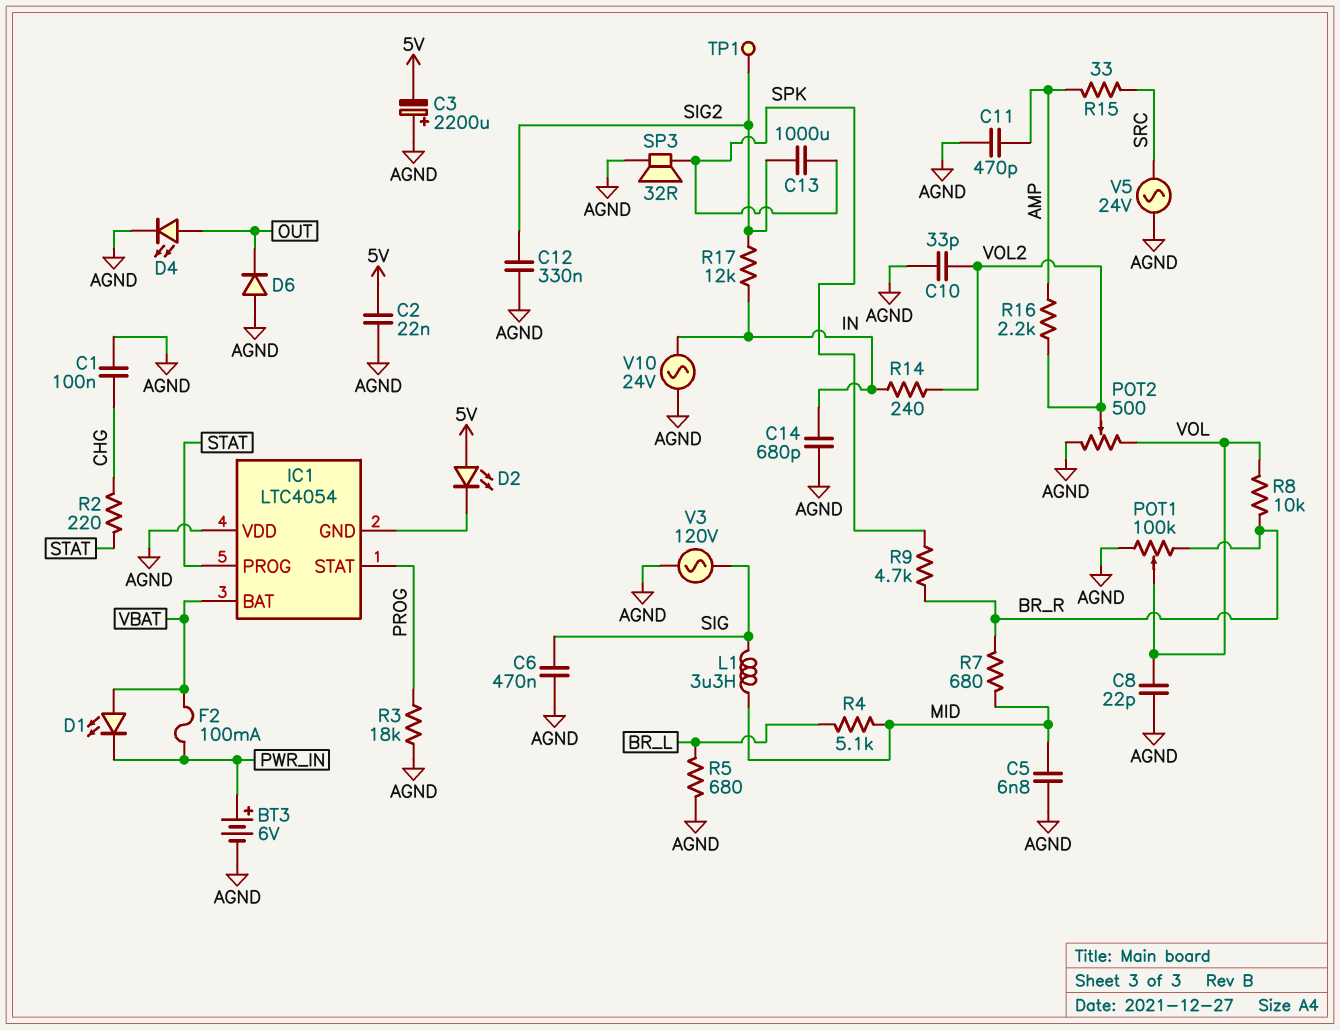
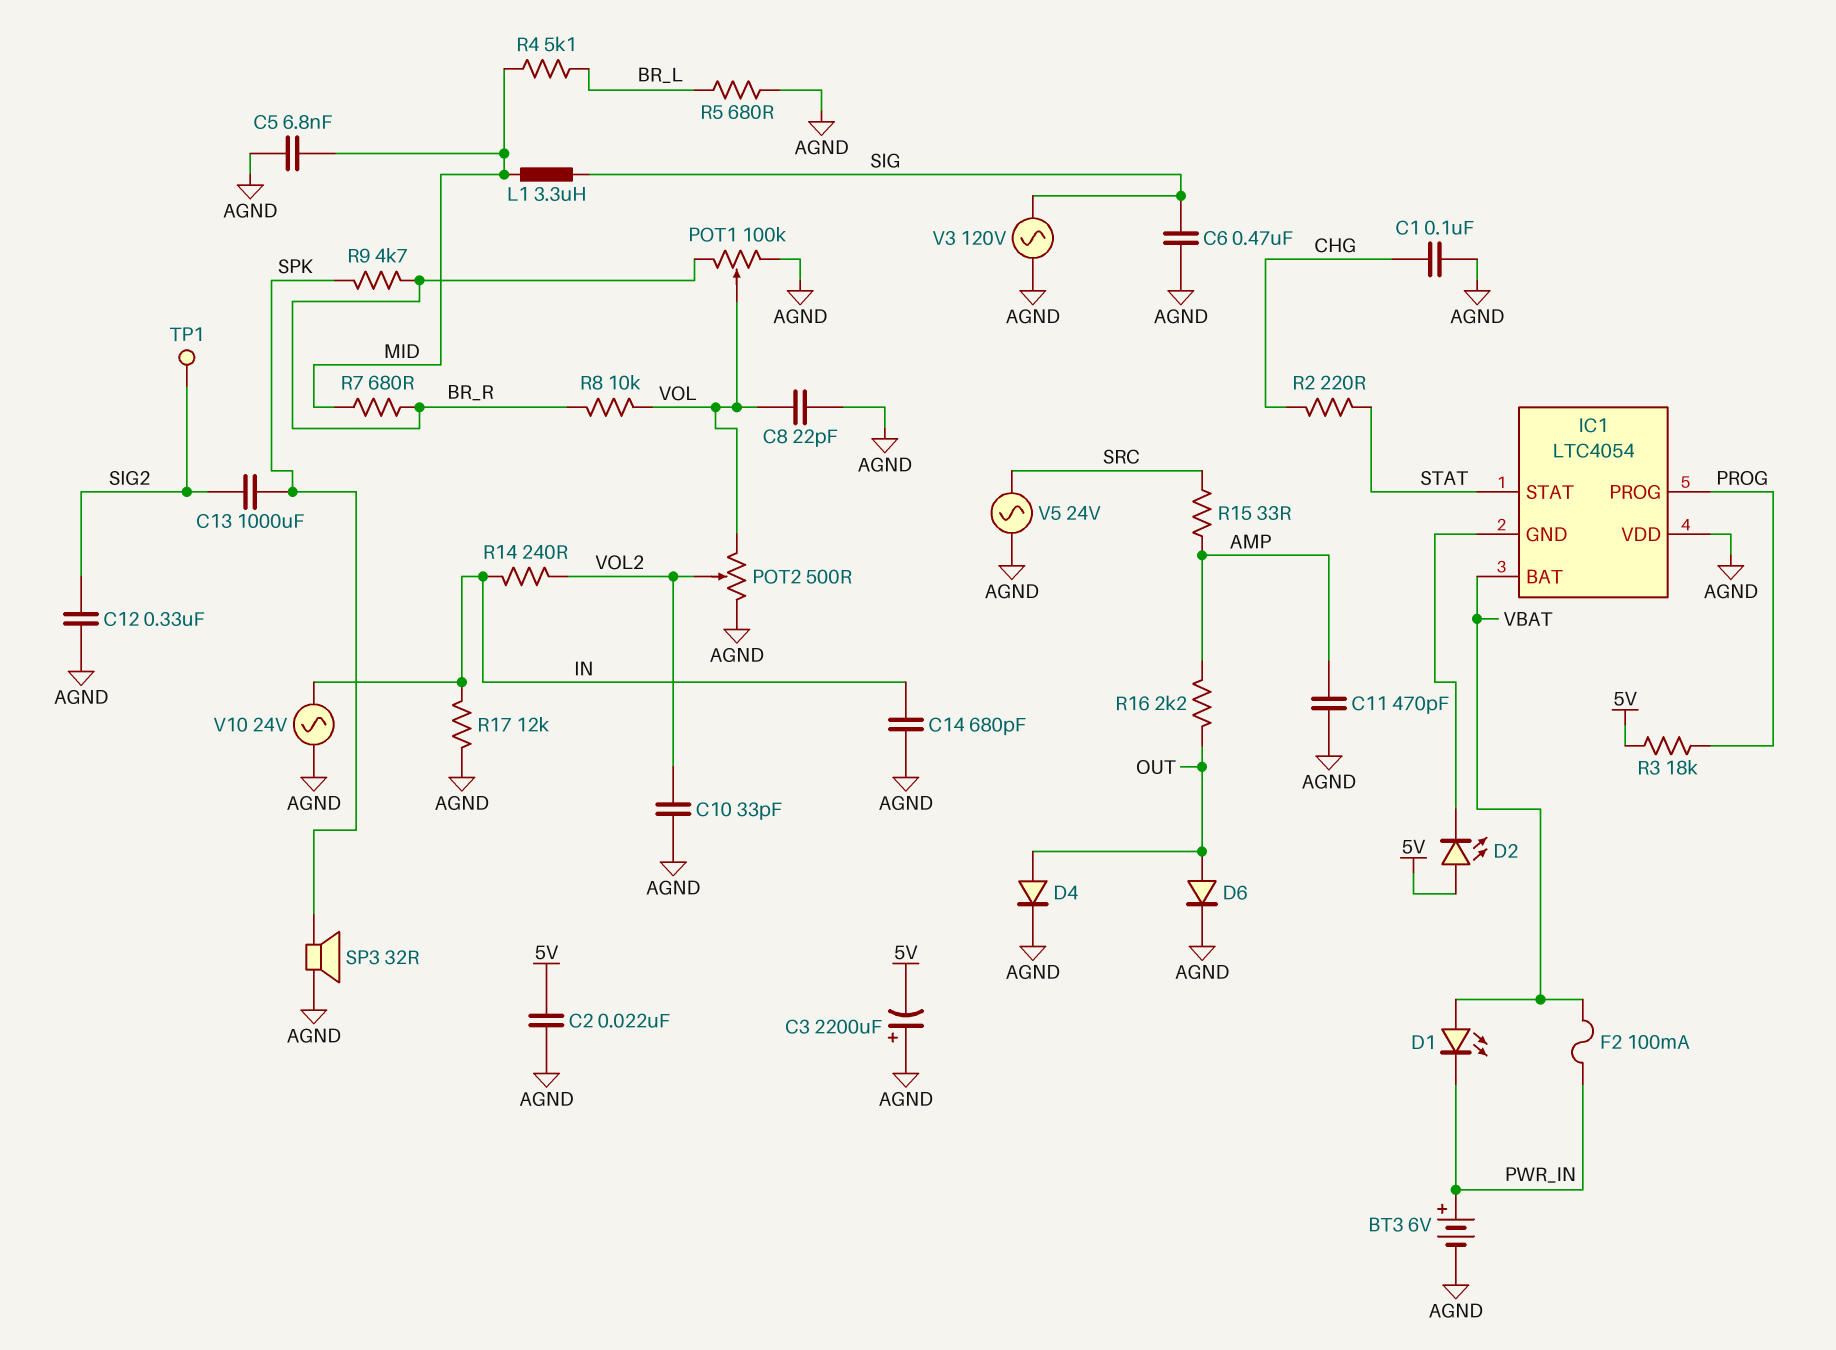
D4: LED (A OUT, K AGND) -> diode (A OUT, K AGND)
D6: diode (A AGND, K OUT) -> diode (A OUT, K AGND)
IC1 pin PROG: STAT -> PROG
IC1 pin STAT: PROG -> STAT
R3: 18k (AGND, PROG) -> 18k (5V, PROG)
R16: 2.2k (AMP, VOL2) -> 2.2k (AMP, OUT)
R17: 12k (IN, SIG2) -> 12k (AGND, IN)

